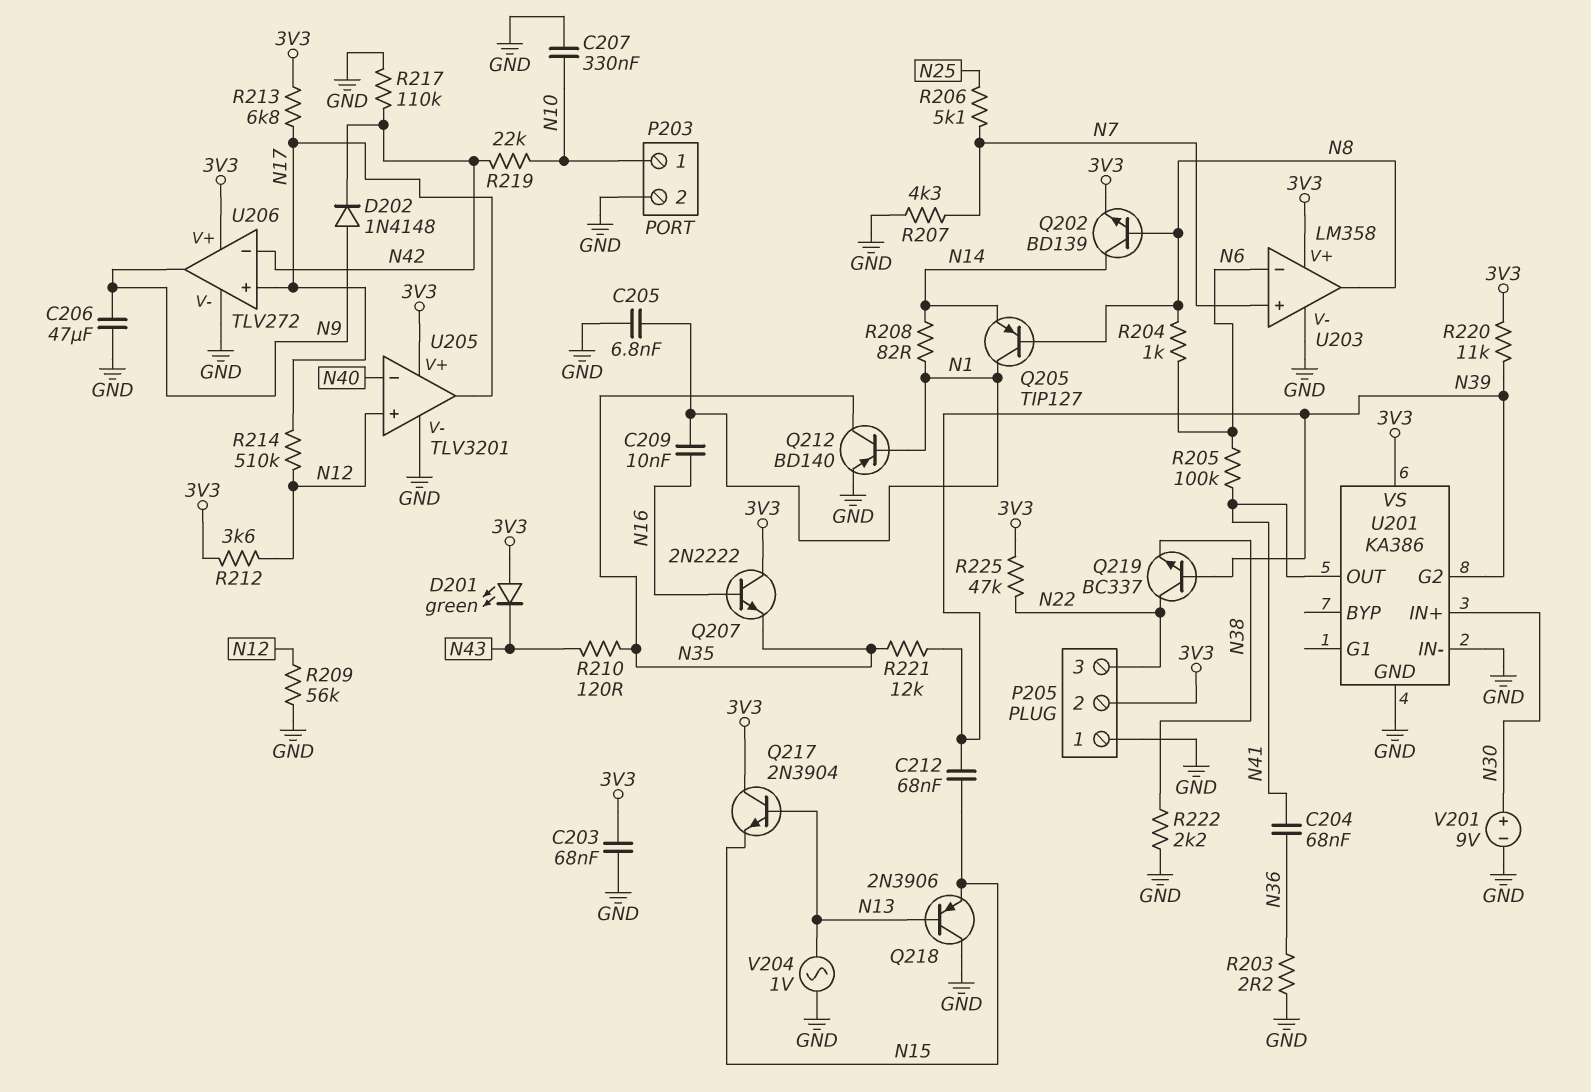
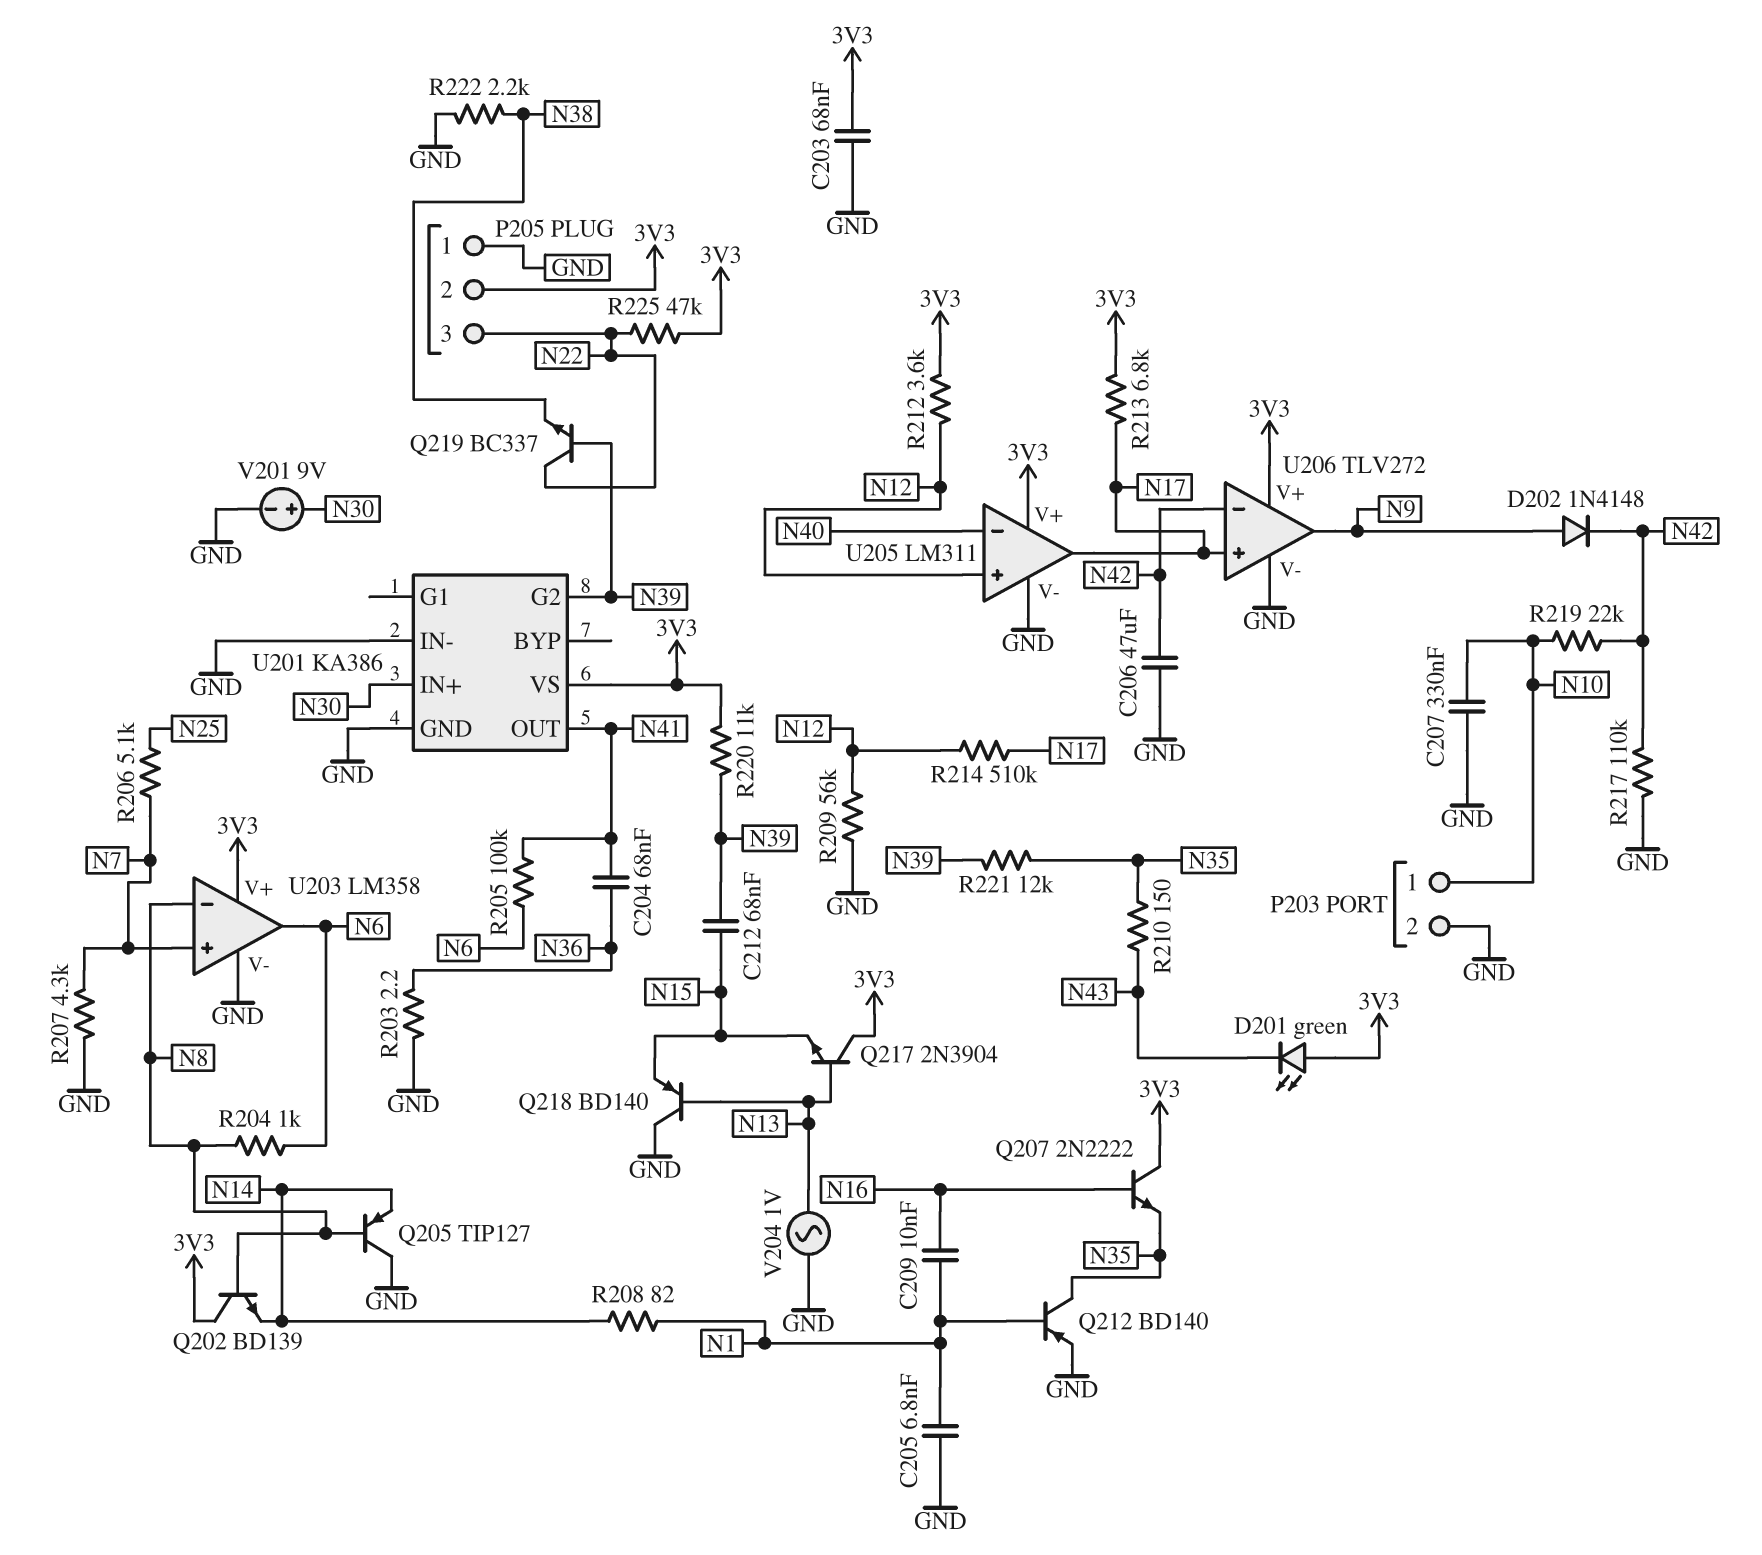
C206: 47uF (GND, N9) -> 47uF (GND, N42)
Q202: NPN BD139 (B N8, C N14, E 3V3) -> NPN BD139 (B N8, C 3V3, E N14)
Q205: PNP TIP127 (B N8, C N1, E N14) -> PNP TIP127 (B N8, C GND, E N14)
Q218: PNP 2N3906 (B N13, C GND, E N15) -> PNP BD140 (B N13, C GND, E N15)
R210: 120 (N35, N43) -> 150 (N35, N43)
U203 pin in-: N6 -> N8
U203 pin out: N8 -> N6
U205: TLV3201 -> LM311

